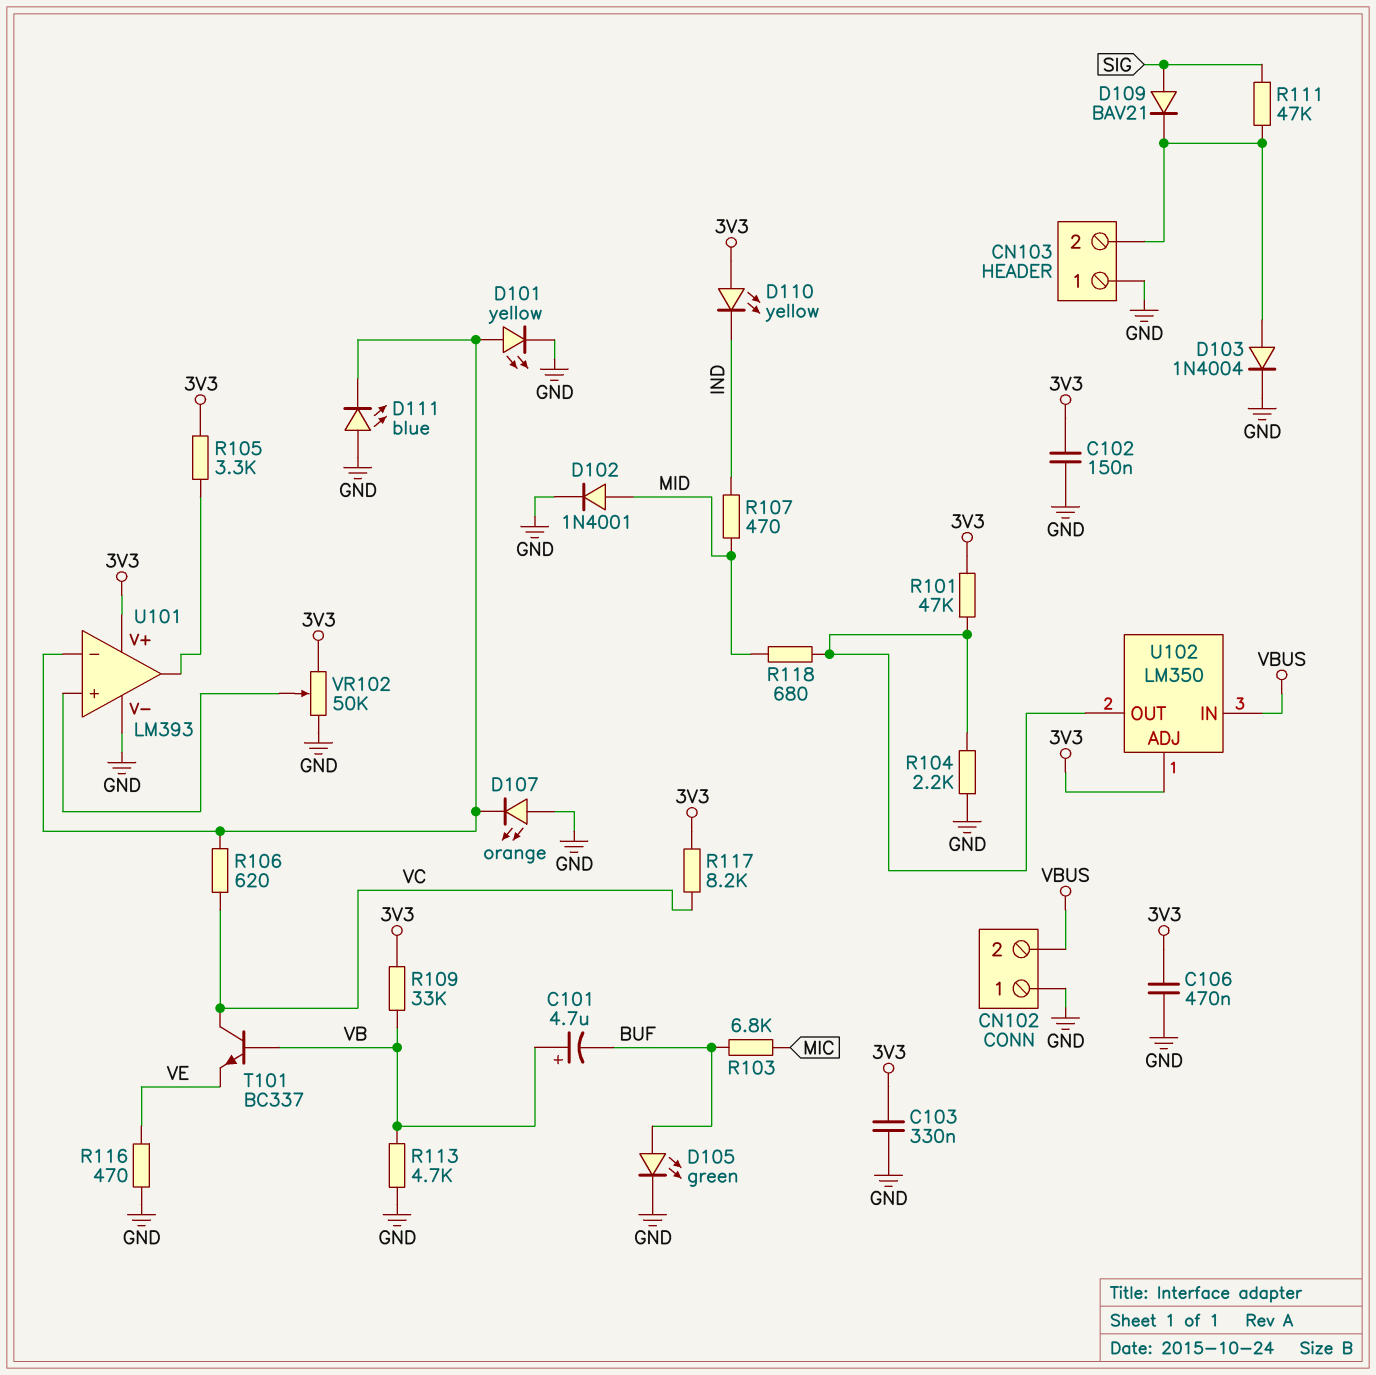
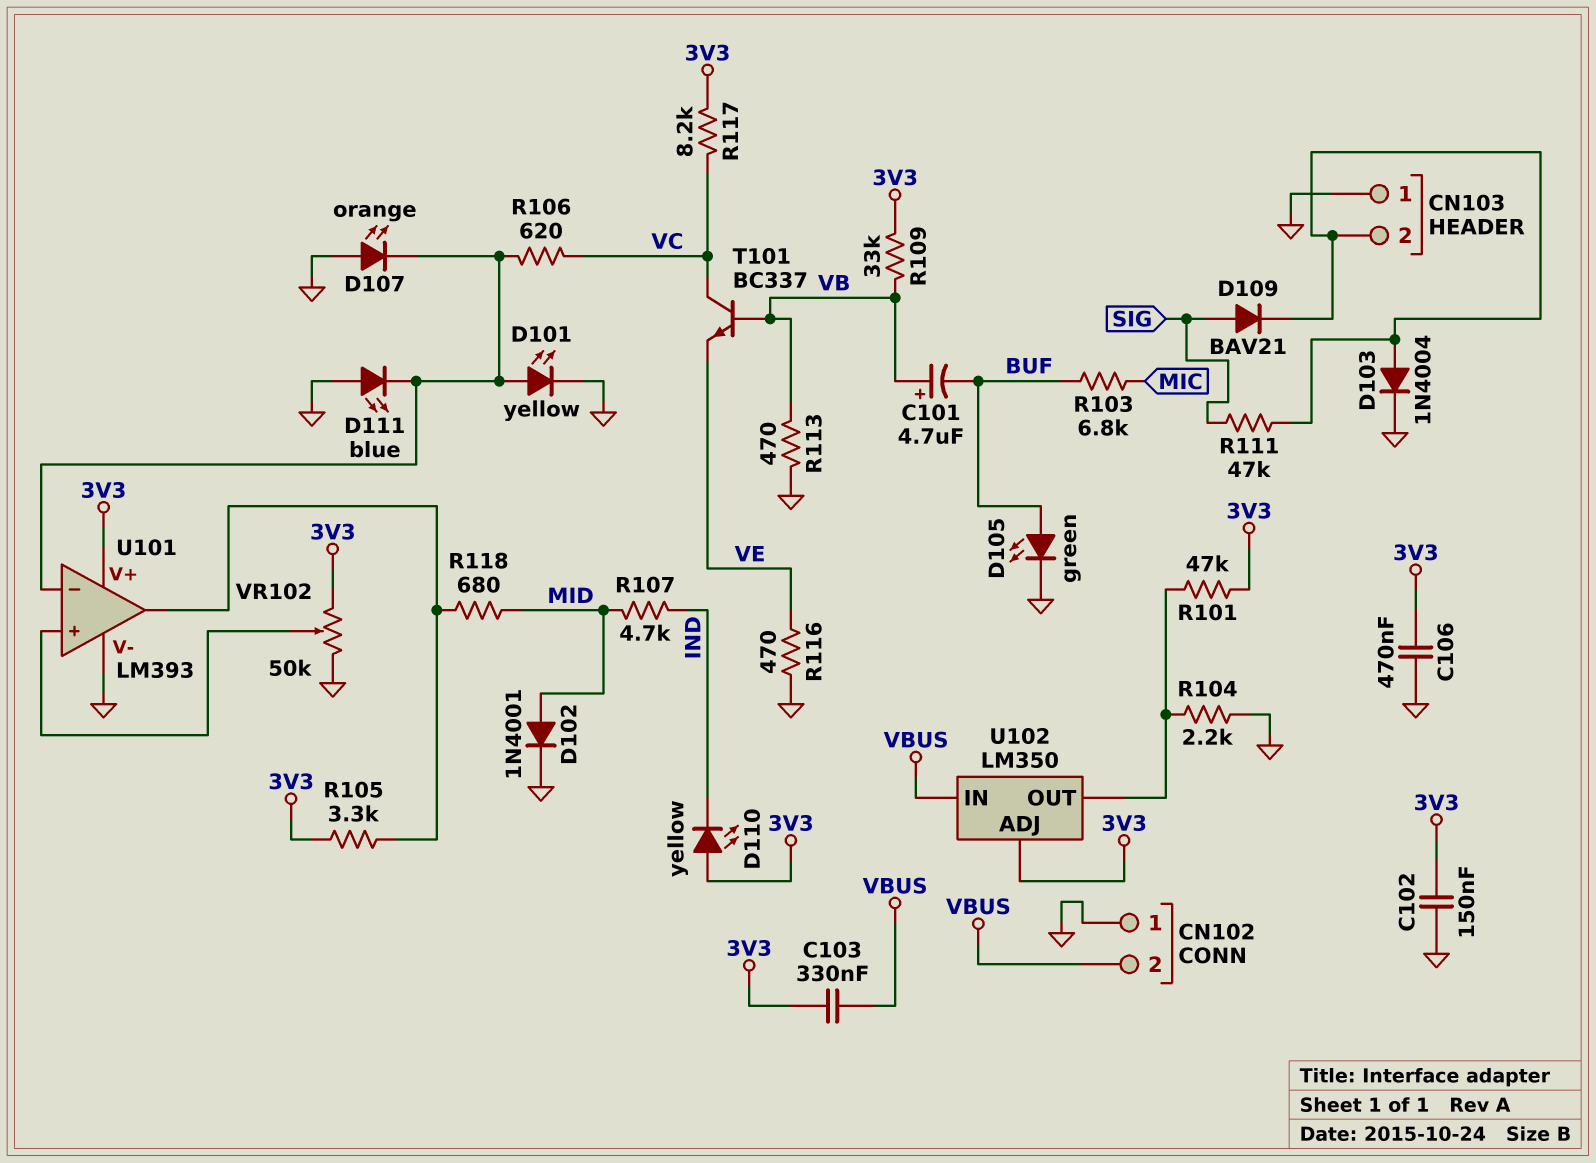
C103: 330nF (3V3, GND) -> 330nF (3V3, VBUS)
R107: 470 (IND, MID) -> 4.7k (IND, MID)
R113: 4.7k (GND, VB) -> 470 (GND, VB)
R118: 680 (MID, U102/OUT) -> 680 (MID, U101/out)

